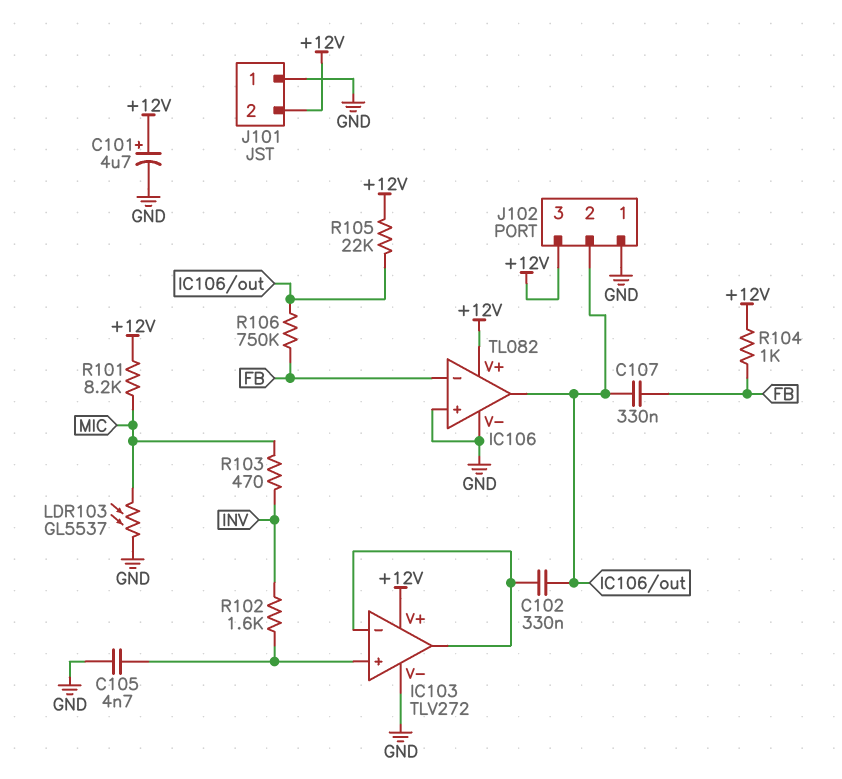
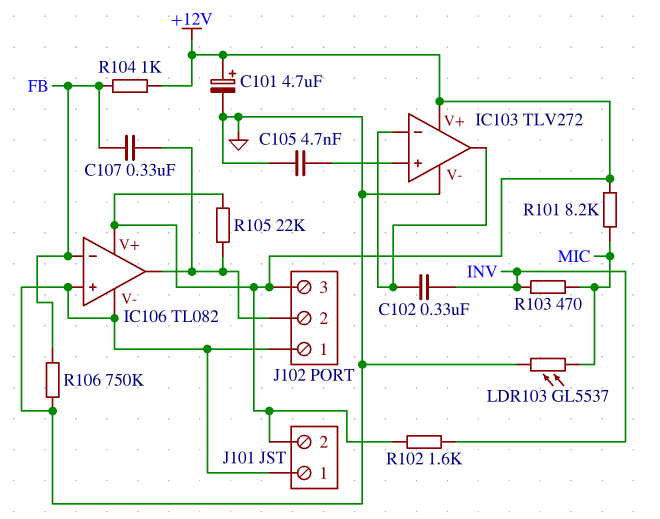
C102: 330nF (IC103/in-, IC106/out) -> 330nF (IC103/in-, INV)
R102: 1.6k (IC103/in+, INV) -> 1.6k (+12V, INV)
R106: 750k (FB, IC106/out) -> 750k (FB, GND)

